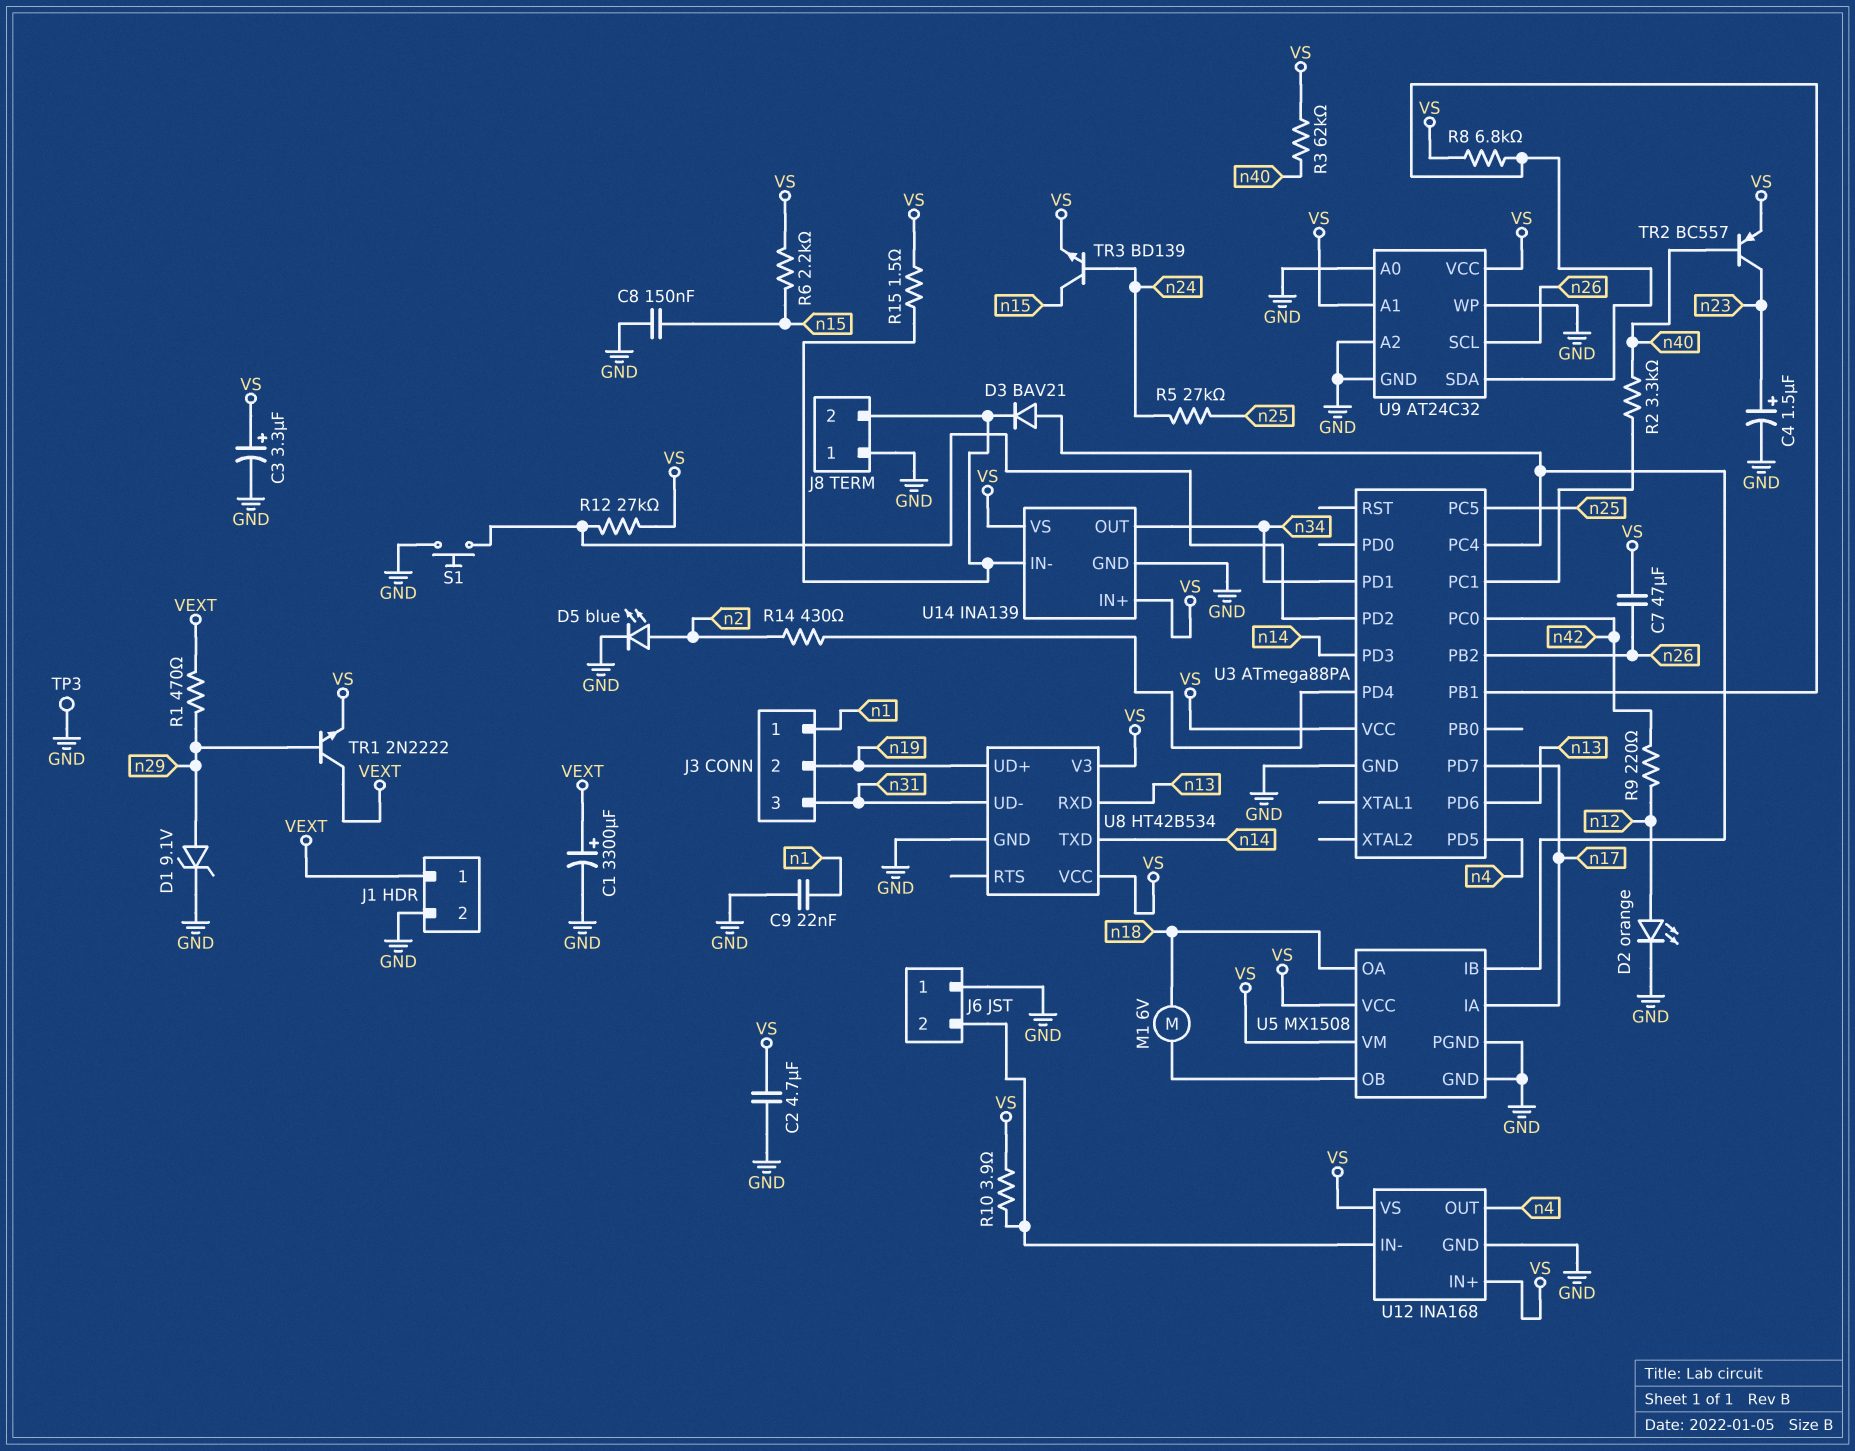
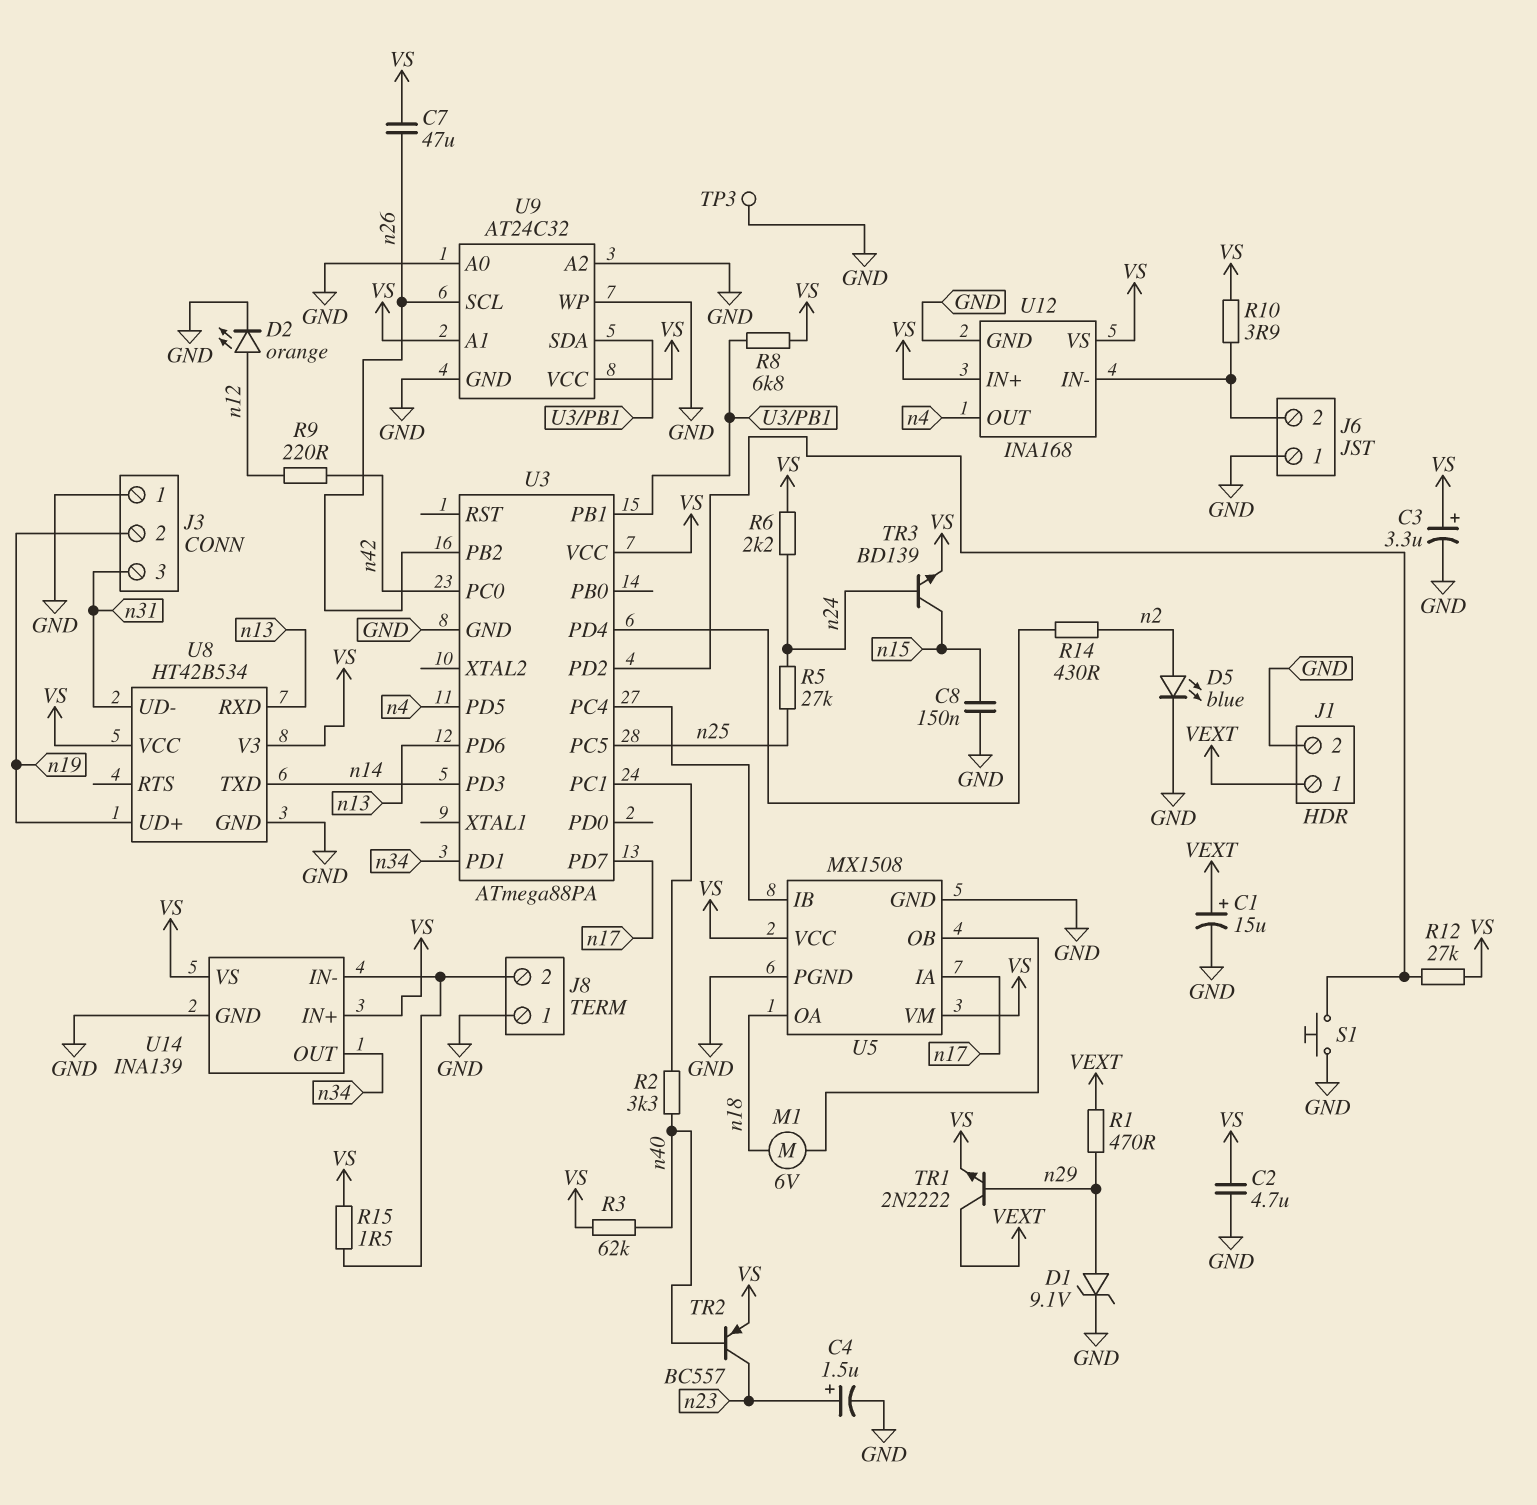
C1: 3300uF (plus VEXT, minus GND) -> 15uF (plus VEXT, minus GND)
C9: 22nF (GND, n1) -> none
D3: diode BAV21 (A U3/PC4, K J8/2) -> none
J3 pin 1: n1 -> GND
R6: 2.2k (VS, n15) -> 2.2k (VS, n24)

